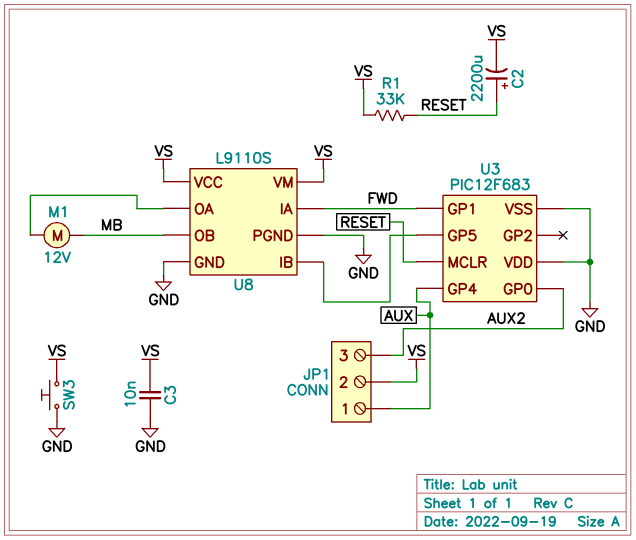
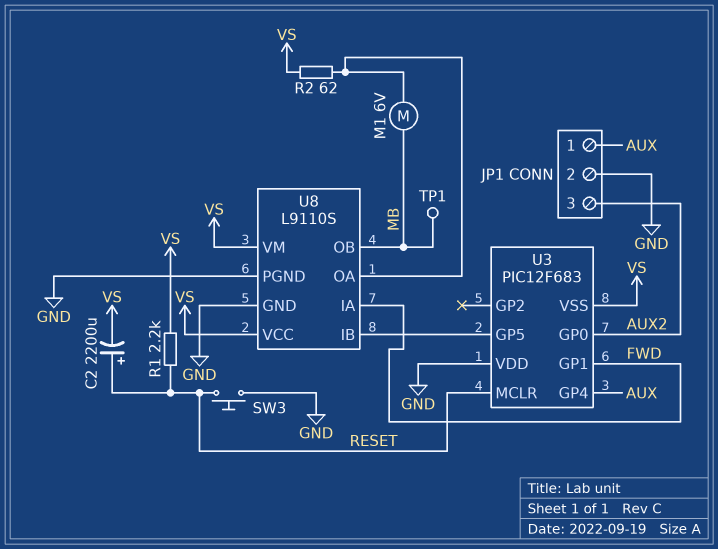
C3: 10nF (GND, VS) -> none
JP1 pin 2: VS -> GND
M1: motor 12V (MB, U8/OA) -> motor 6V (MB, U8/OA)
R1: 33k (RESET, VS) -> 2.2k (RESET, VS)
R2: none -> 62 (U8/OA, VS)
SW3: button (GND, VS) -> button (GND, RESET)
TP1: none -> test point (MB)
U3 pin VSS: GND -> VS

